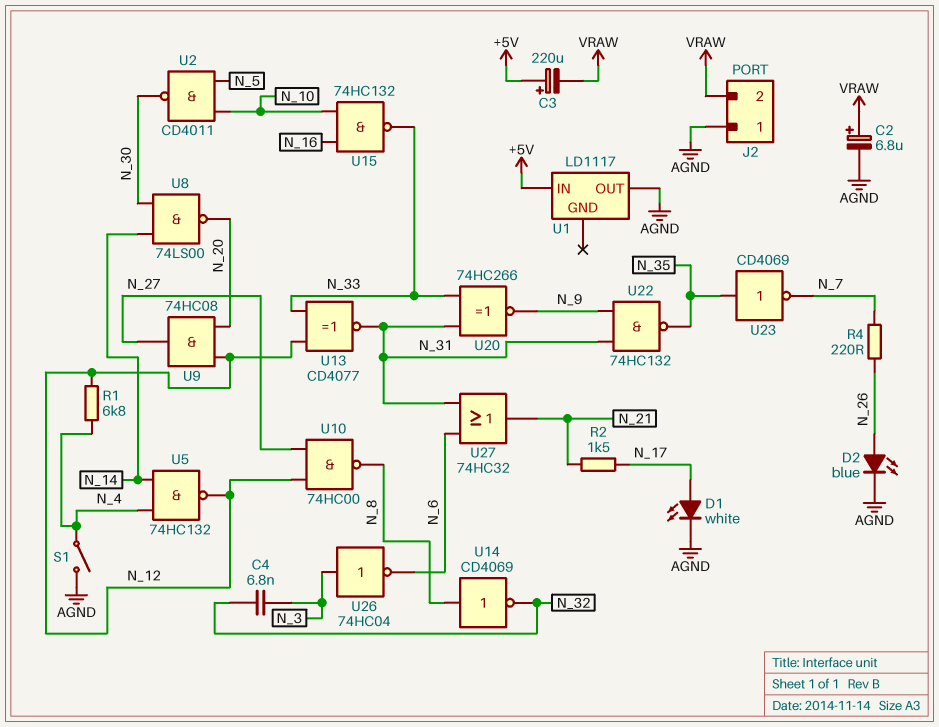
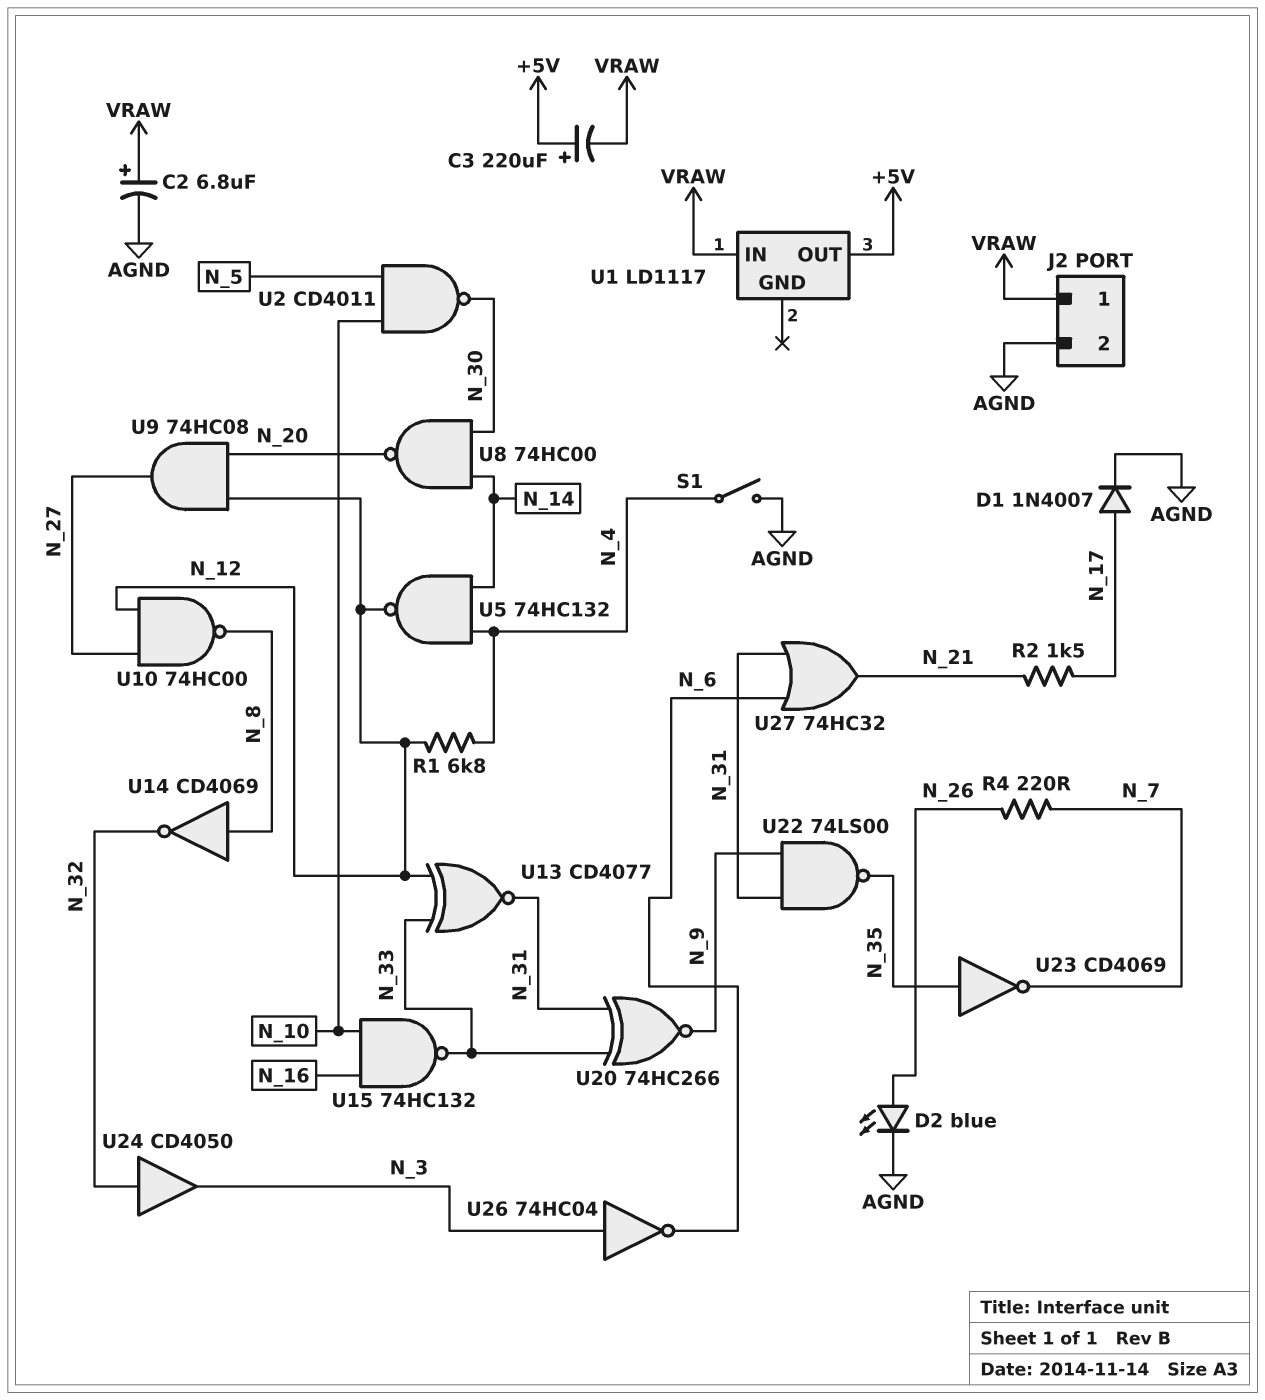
C4: 6.8nF (N_3, N_32) -> none
D1: LED white (A N_17, K AGND) -> diode 1N4007 (A N_17, K AGND)
J2 pin 1: AGND -> VRAW
J2 pin 2: VRAW -> AGND
U1 pin IN: +5V -> VRAW
U1 pin OUT: AGND -> +5V
U8: NAND 74LS00 (in N_14, in N_30, out N_20) -> NAND 74HC00 (in N_14, in N_30, out N_20)
U22: NAND 74HC132 (in N_9, in N_31, out N_35) -> NAND 74LS00 (in N_9, in N_31, out N_35)
U24: none -> buffer CD4050 (in N_32, out N_3)

